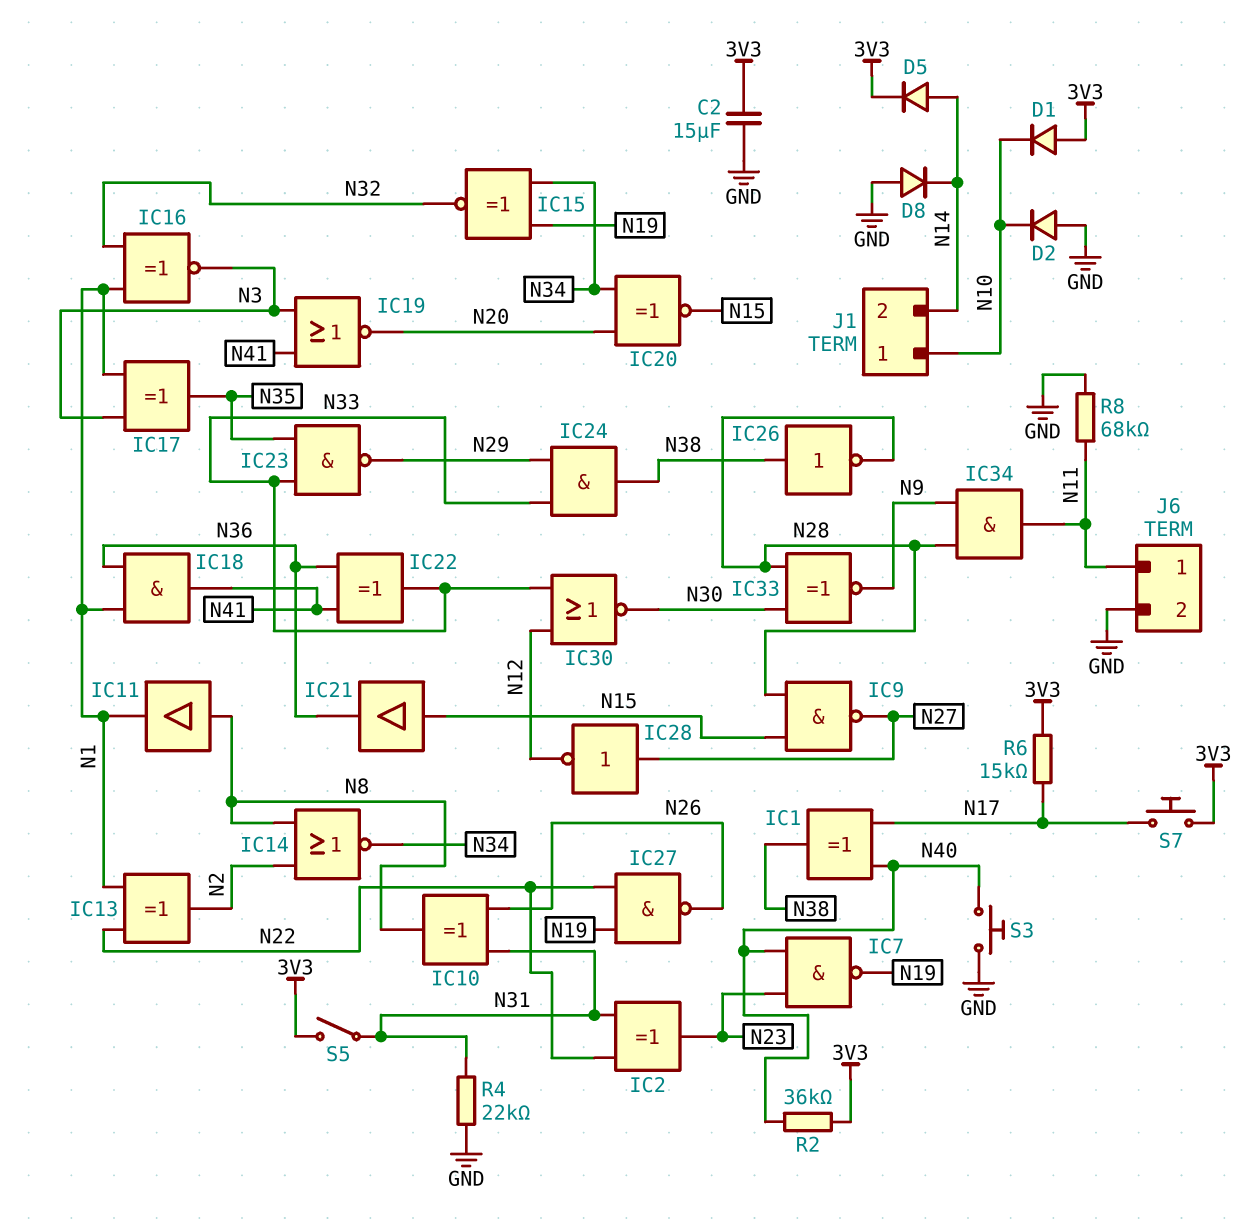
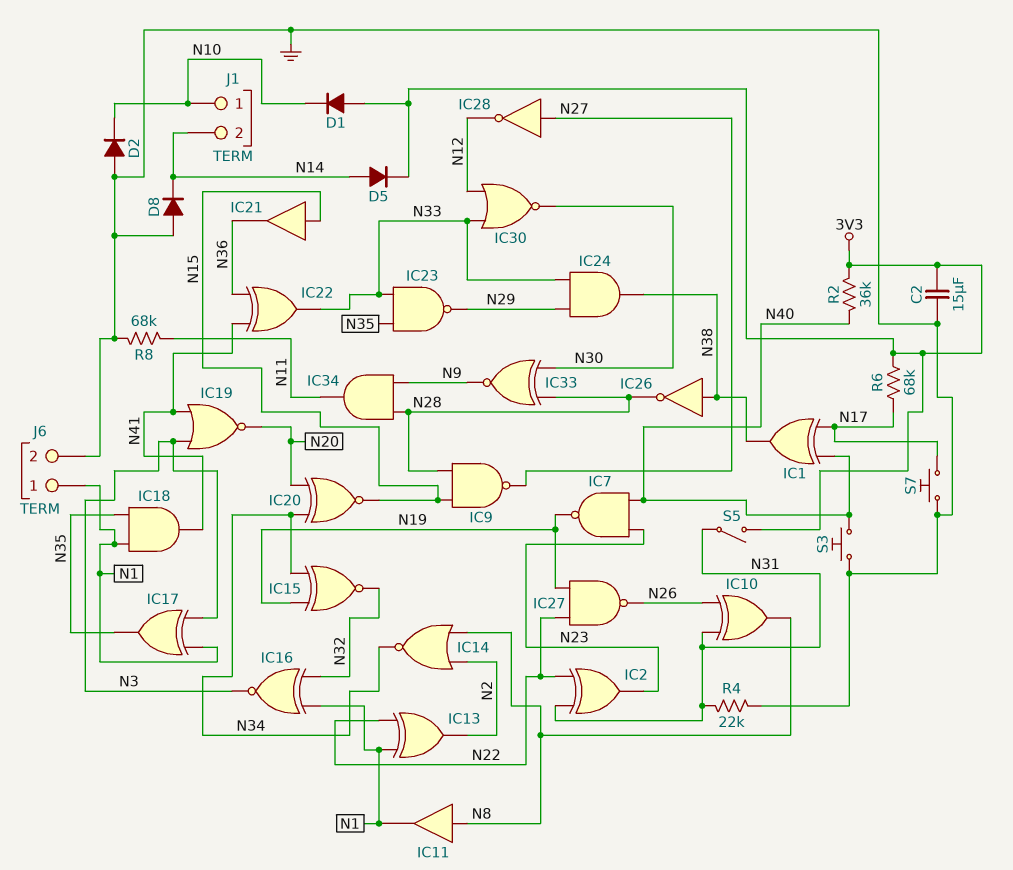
IC18: AND (in N1, in N36, out N41) -> AND (in N1, in N35, out N41)
J6 pin 1: N11 -> N1
R6: 15k (3V3, N17) -> 68k (3V3, N17)
S7: button (3V3, N17) -> button (GND, N17)

